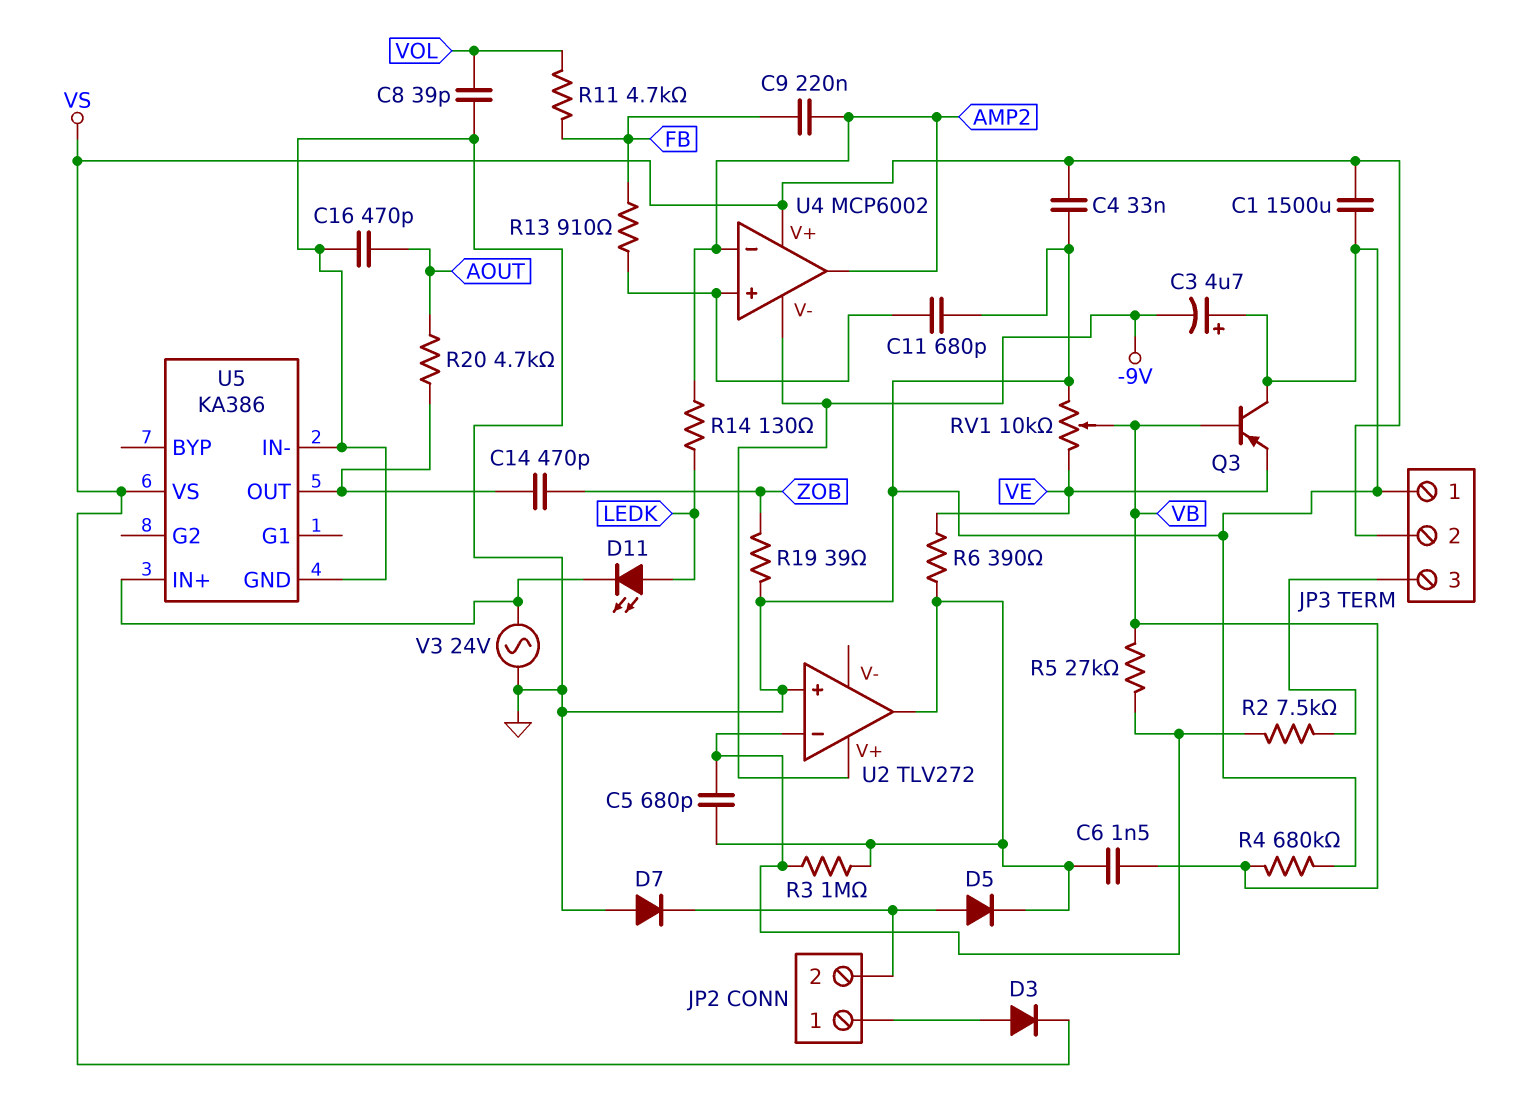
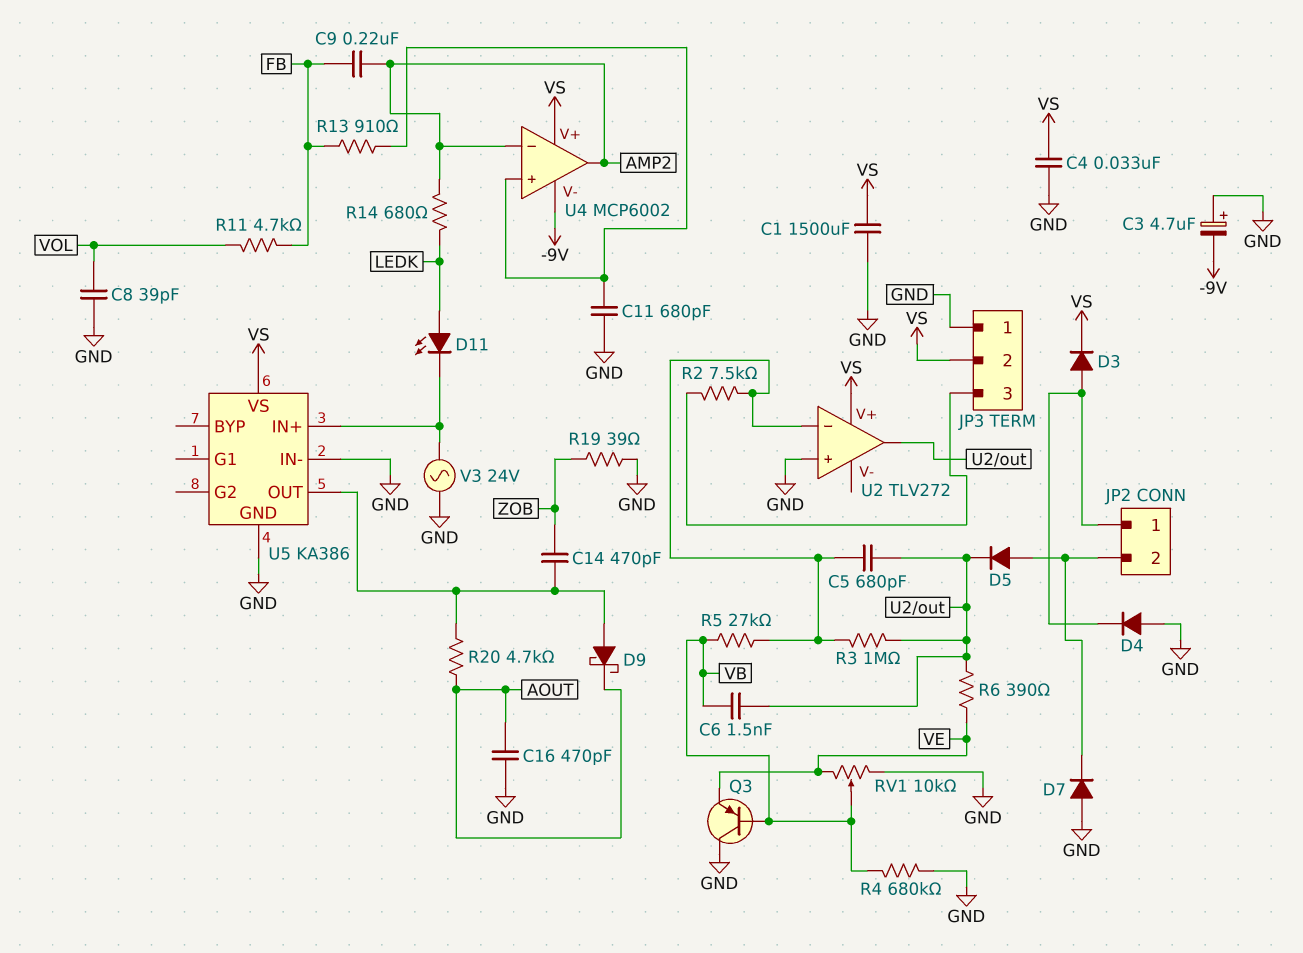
D4: none -> diode (A GND, K JP2/1)
D9: none -> schottky (A U5/OUT, K AOUT)
R14: 130 (AMP2, LEDK) -> 680 (AMP2, LEDK)
U2 pin V+: -9V -> VS

